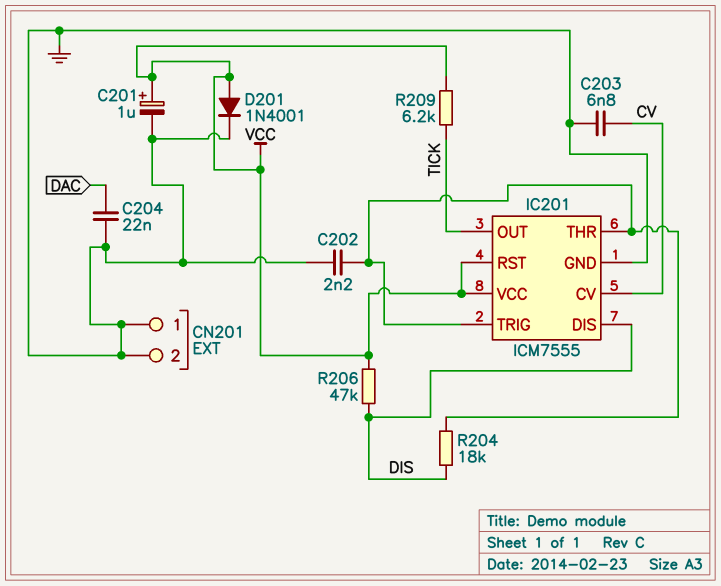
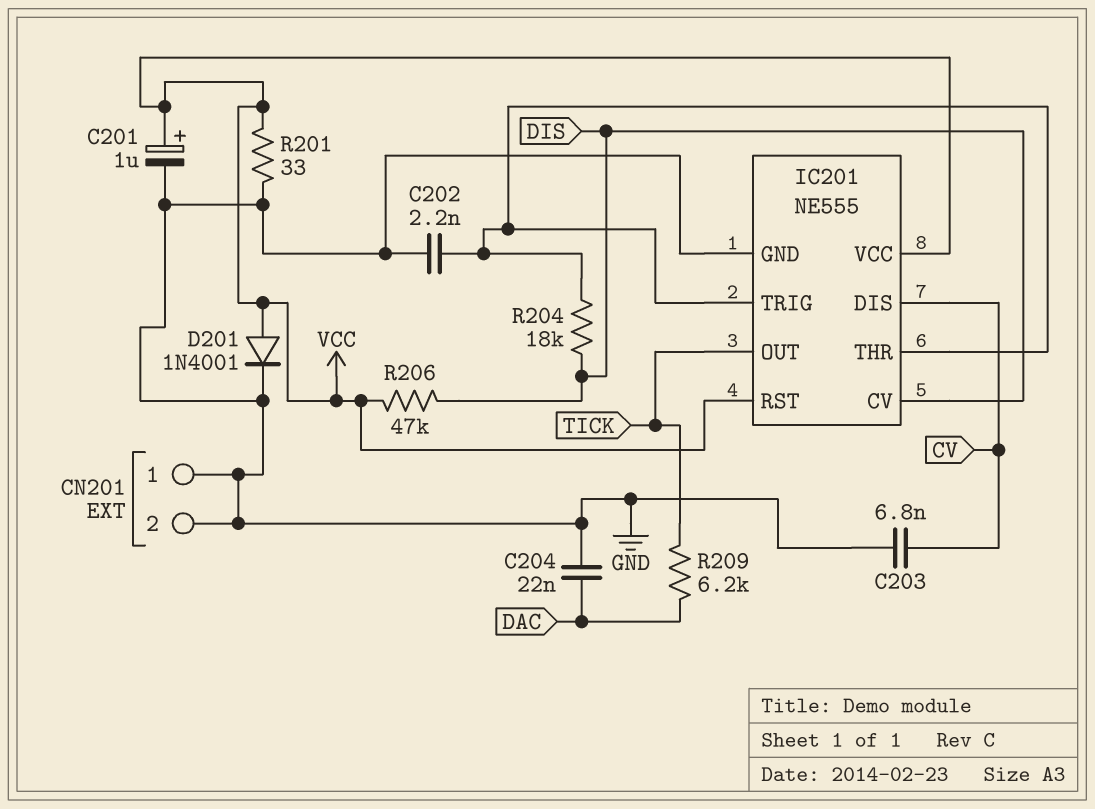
IC201: ICM7555 -> NE555
IC201 pin CV: CV -> DIS
IC201 pin DIS: DIS -> CV
R201: none -> 33 (GND, VCC)
R209: 6.2k (TICK, VCC) -> 6.2k (DAC, TICK)

